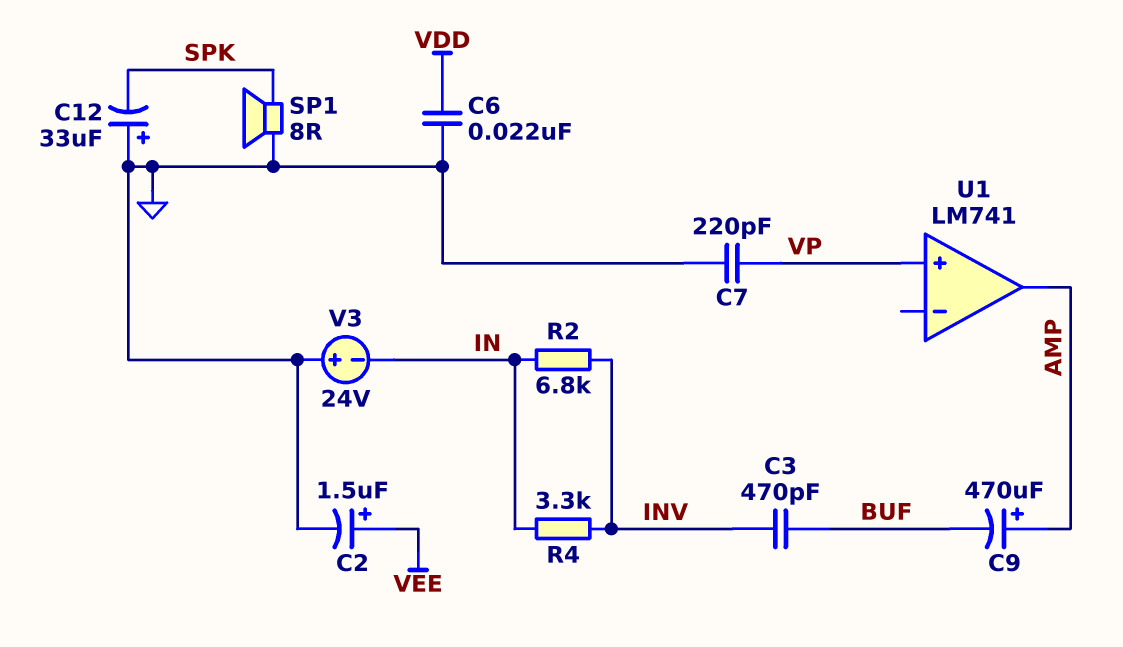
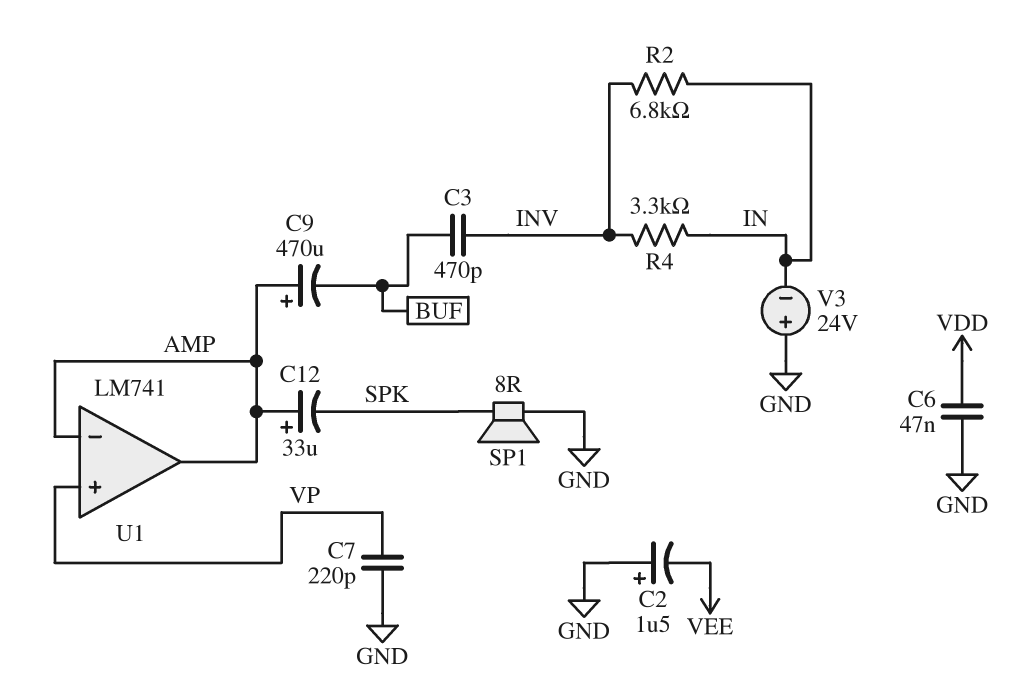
C2: 1.5uF (plus VEE, minus GND) -> 1.5uF (plus GND, minus VEE)
C6: 22nF (GND, VDD) -> 47nF (GND, VDD)
C12: 33uF (plus GND, minus SPK) -> 33uF (plus AMP, minus SPK)
U1 pin in-: none -> AMP

